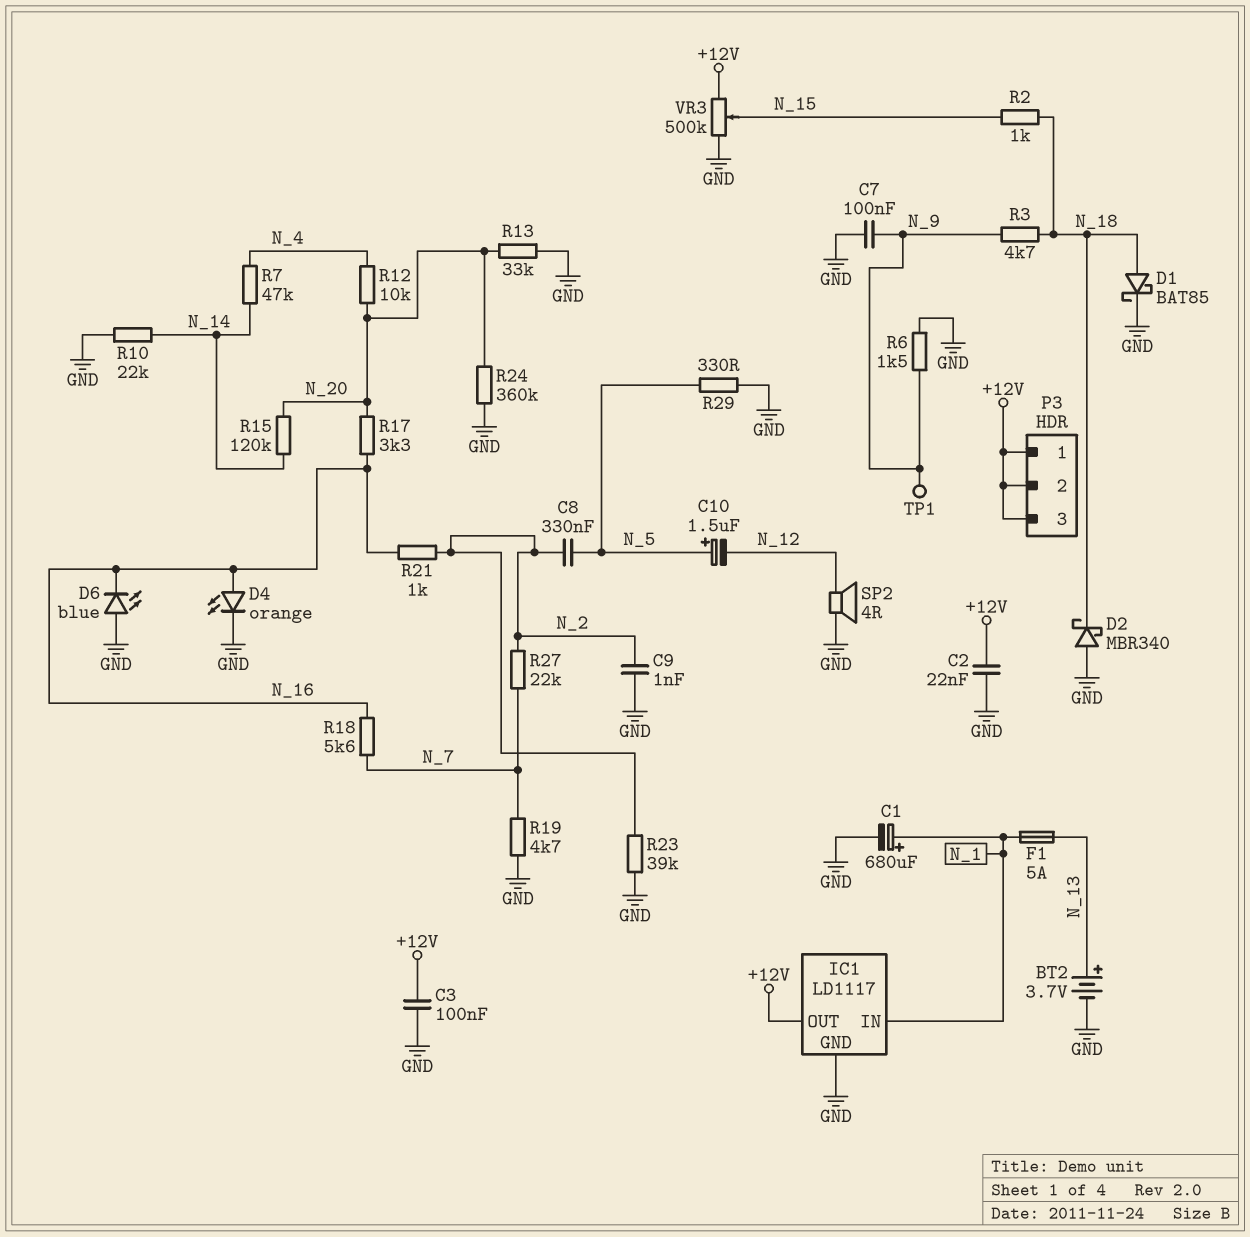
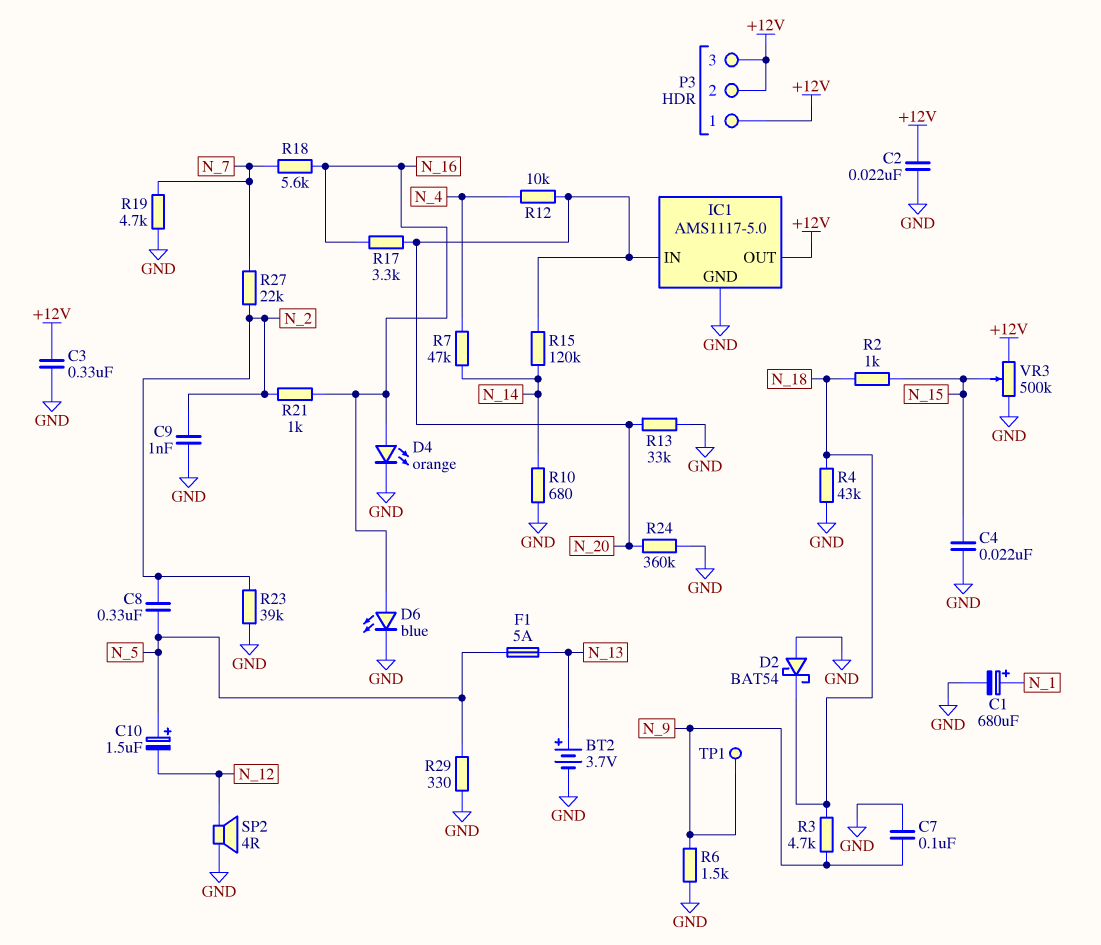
C3: 100nF (+12V, GND) -> 330nF (+12V, GND)
C4: none -> 22nF (GND, N_15)
D1: schottky BAT85 (A N_18, K GND) -> none
D2: schottky MBR340 (A GND, K N_18) -> schottky BAT54 (A GND, K N_18)
D6: LED blue (A GND, K N_16) -> LED blue (A N_16, K GND)
F1: 5A (N_1, N_13) -> 5A (N_5, N_13)
IC1: LD1117 -> AMS1117-5.0
IC1 pin IN: N_1 -> N_20
R4: none -> 43k (GND, N_18)
R10: 22k (GND, N_14) -> 680 (GND, N_14)

